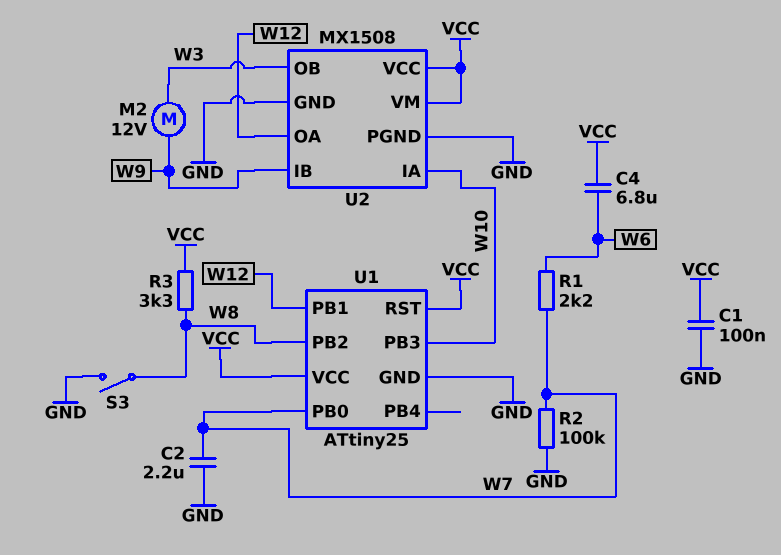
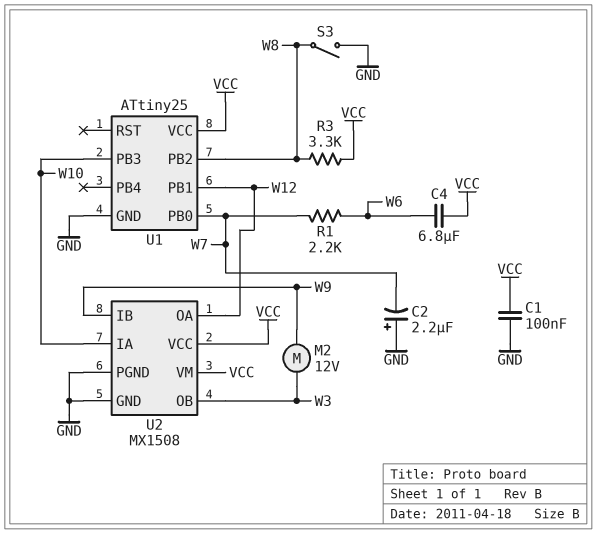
C2: 2.2uF (GND, W7) -> 2.2uF (plus GND, minus W7)
R2: 100k (GND, W7) -> none
U1 pin RST: VCC -> none

